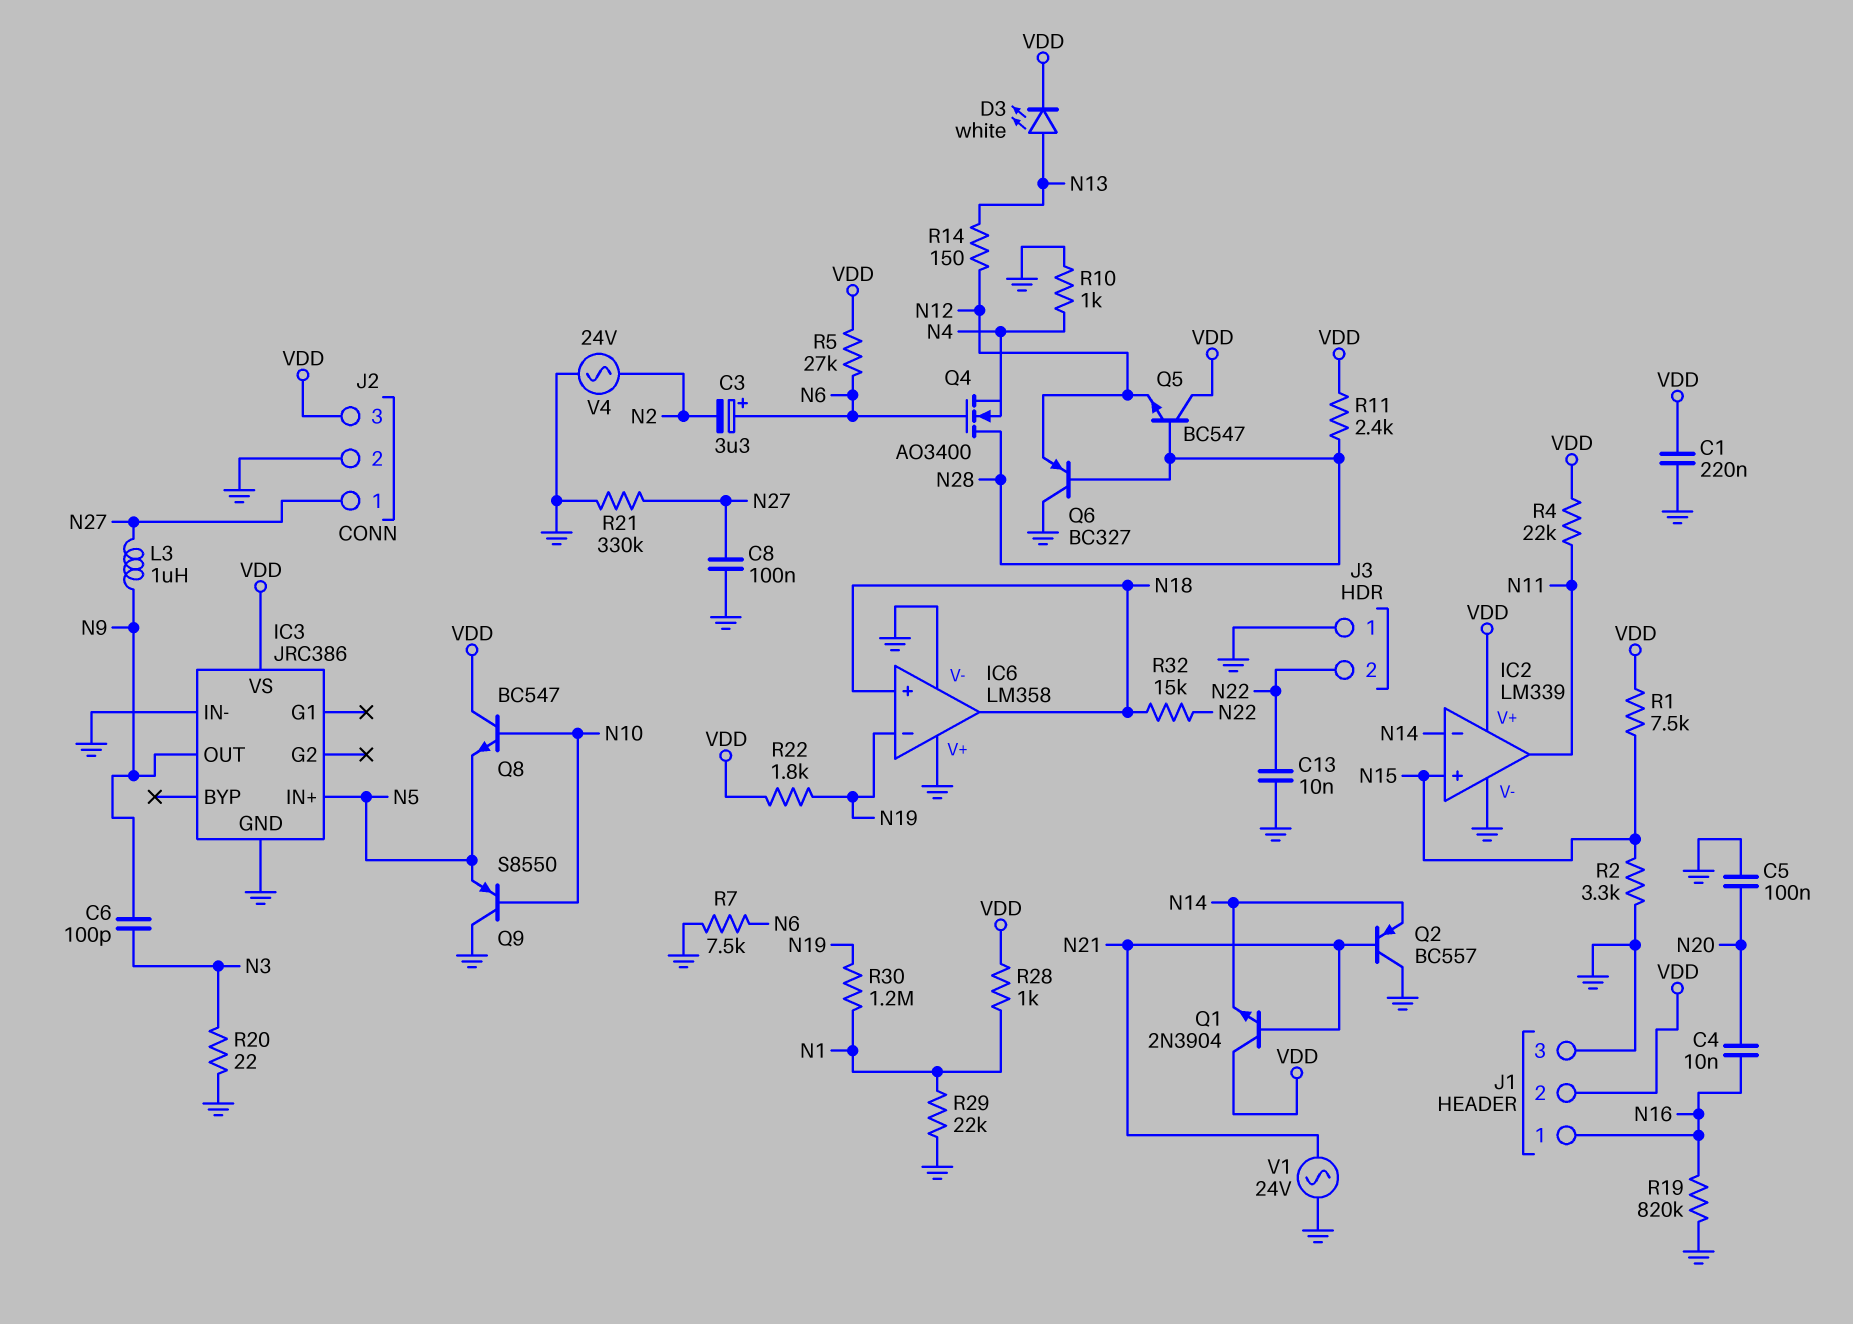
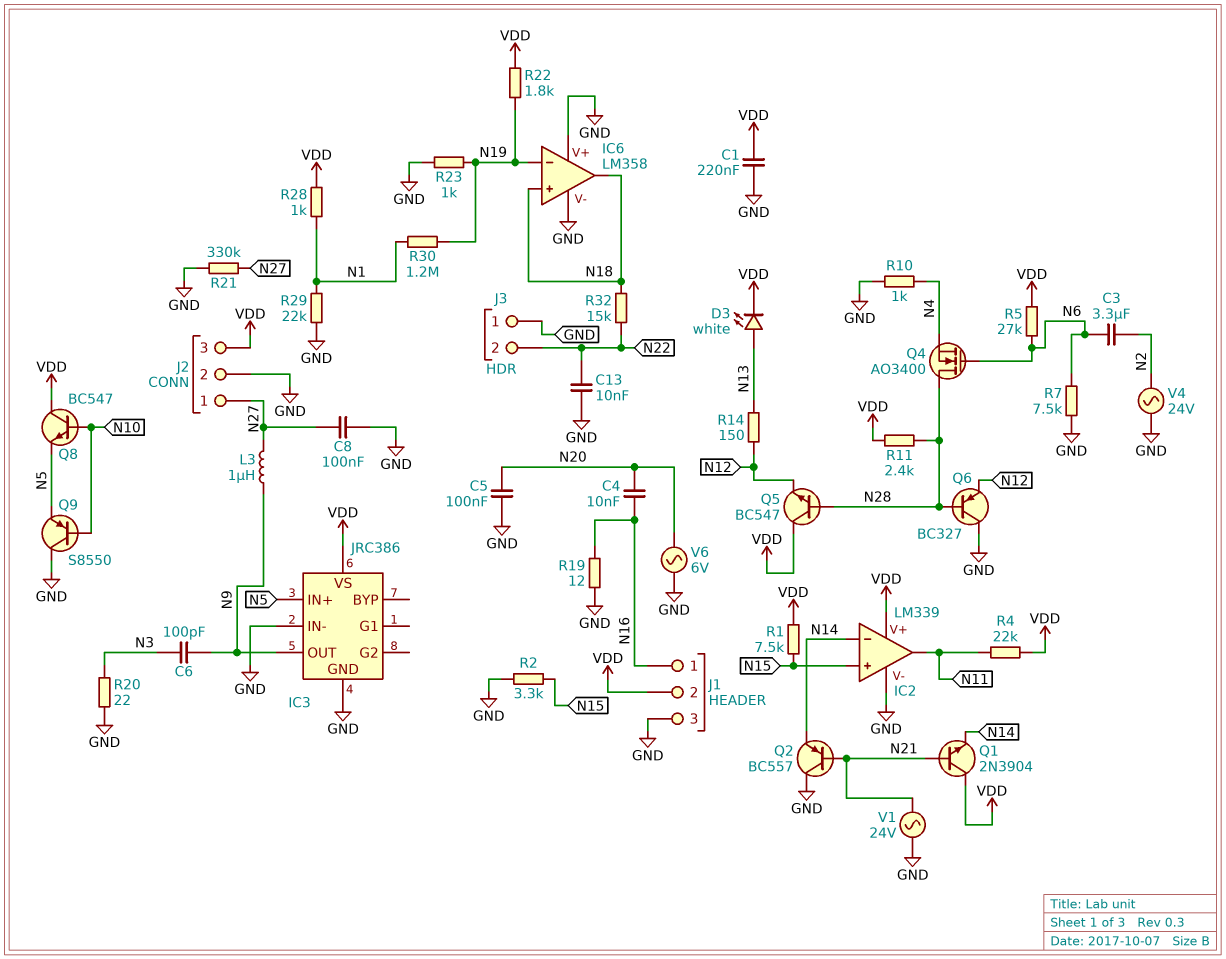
C3: 3.3uF (plus N6, minus N2) -> 3.3uF (N2, N6)
R19: 820k (GND, N16) -> 12 (GND, N16)
R23: none -> 1k (GND, N19)
V6: none -> AC 6V (GND, N20)

